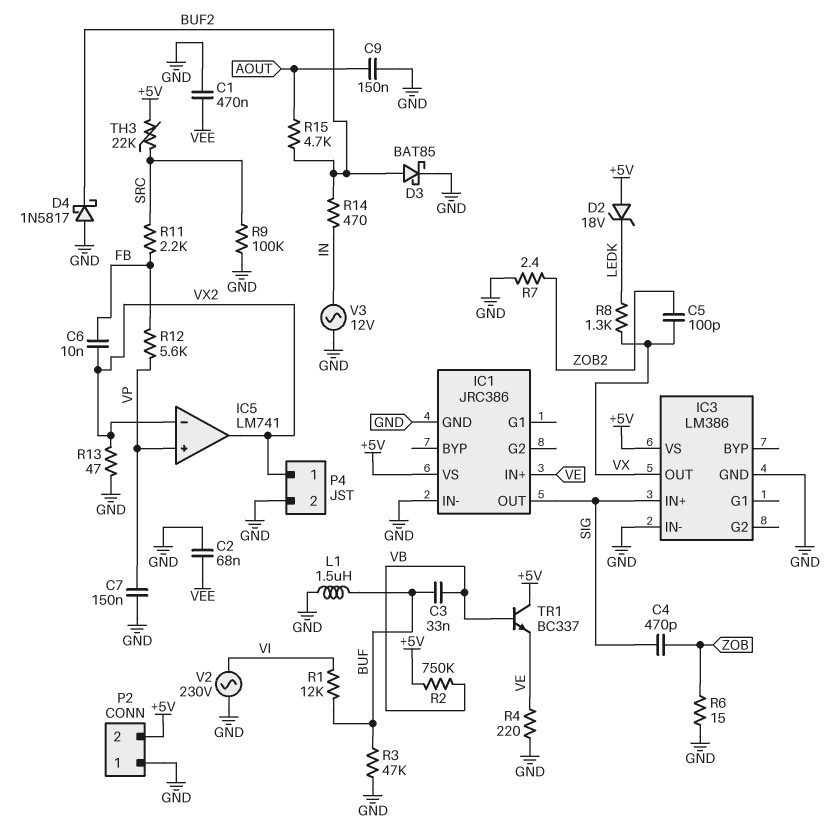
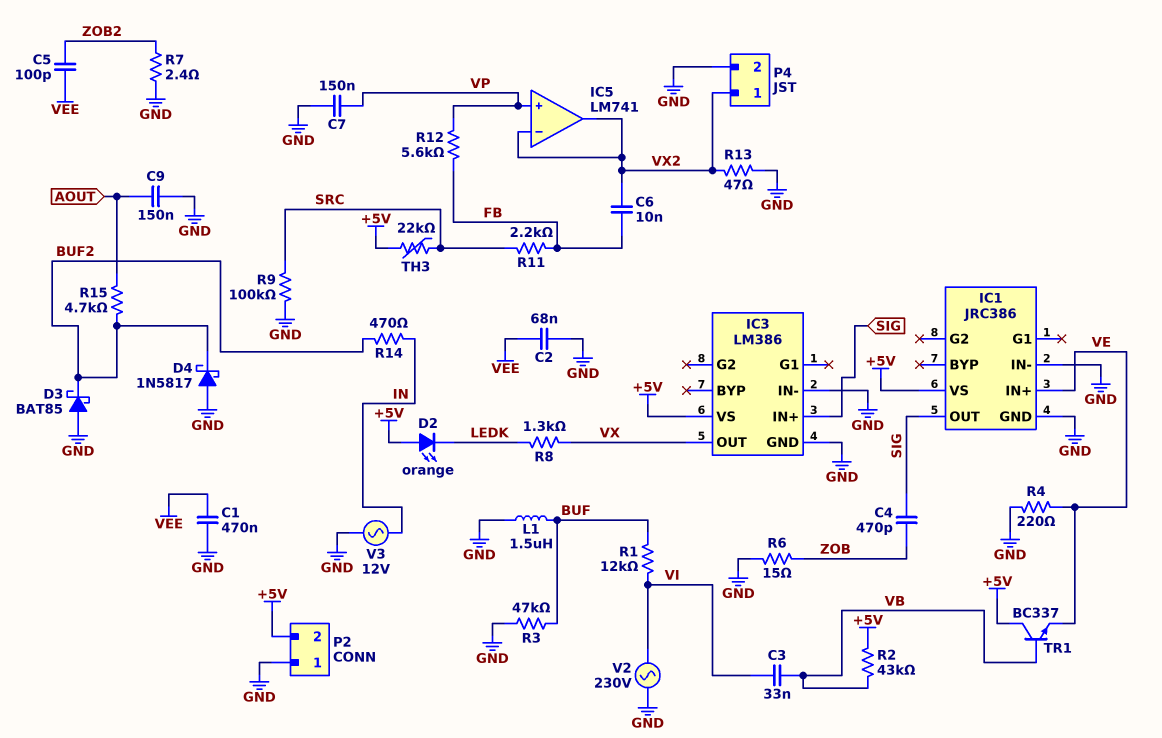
C3: 33nF (BUF, VB) -> 33nF (VB, VI)
C5: 100pF (VX, ZOB2) -> 100pF (VEE, ZOB2)
D2: zener 18V (A +5V, K LEDK) -> LED orange (A +5V, K LEDK)
D3: schottky BAT85 (A BUF2, K GND) -> schottky BAT85 (A GND, K BUF2)
R2: 750k (+5V, VB) -> 43k (+5V, VB)

